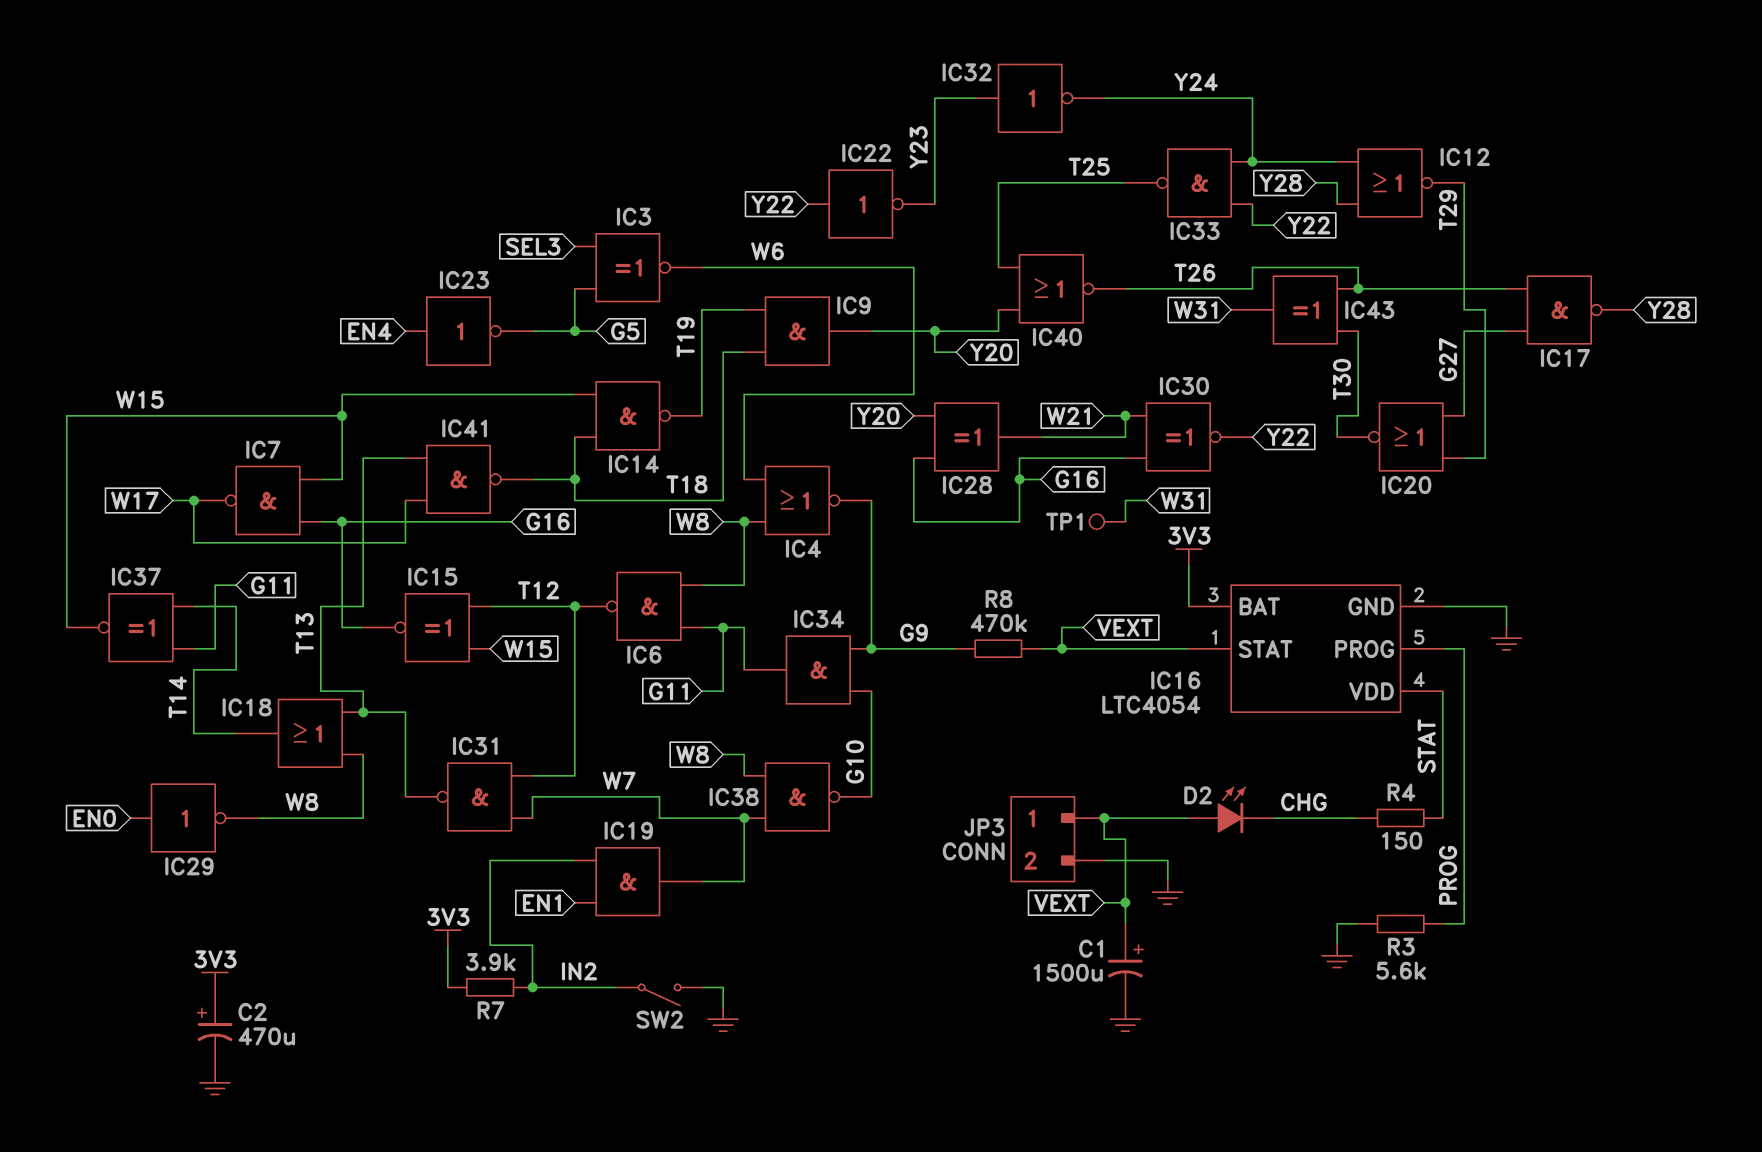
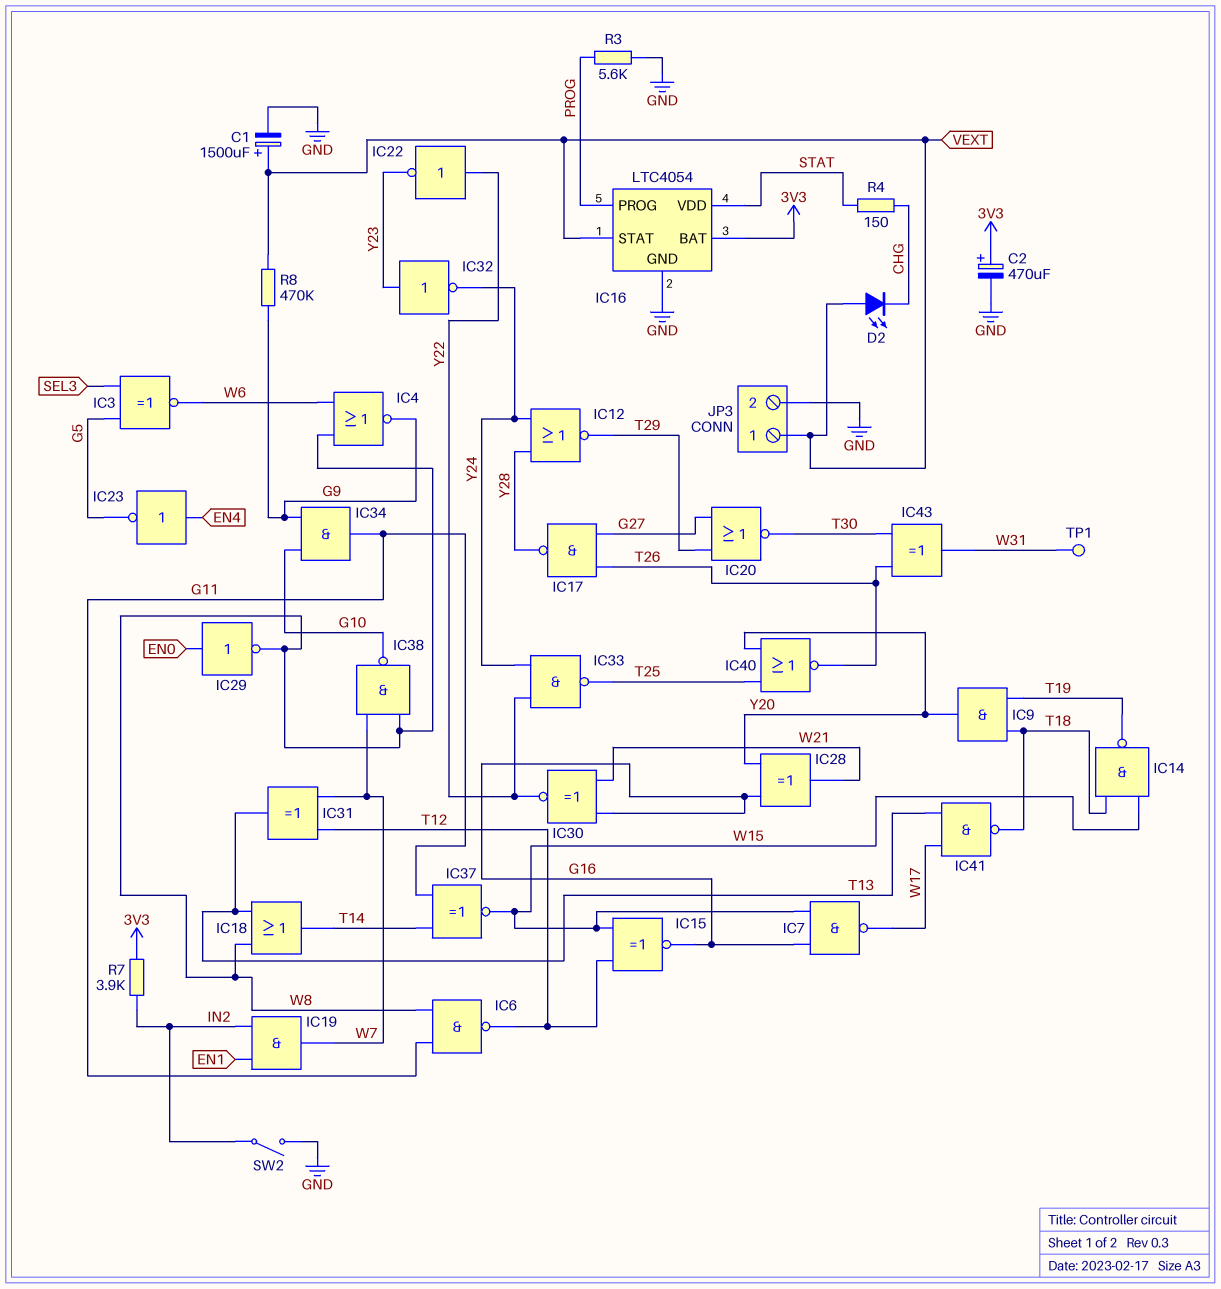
IC31: NAND (in T12, in W7, out T13) -> XOR (in T12, in W7, out T13)

